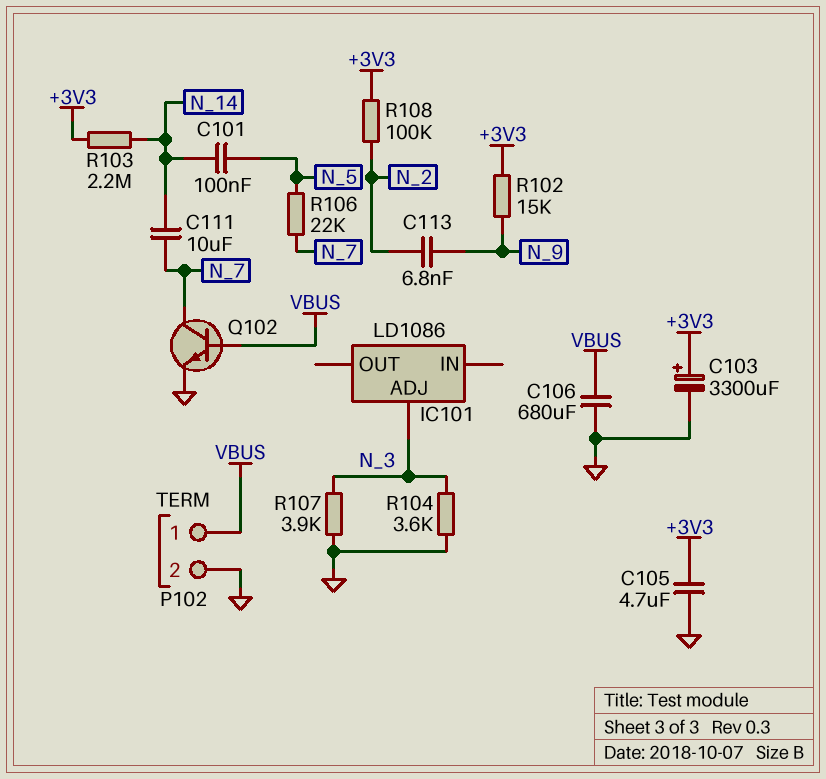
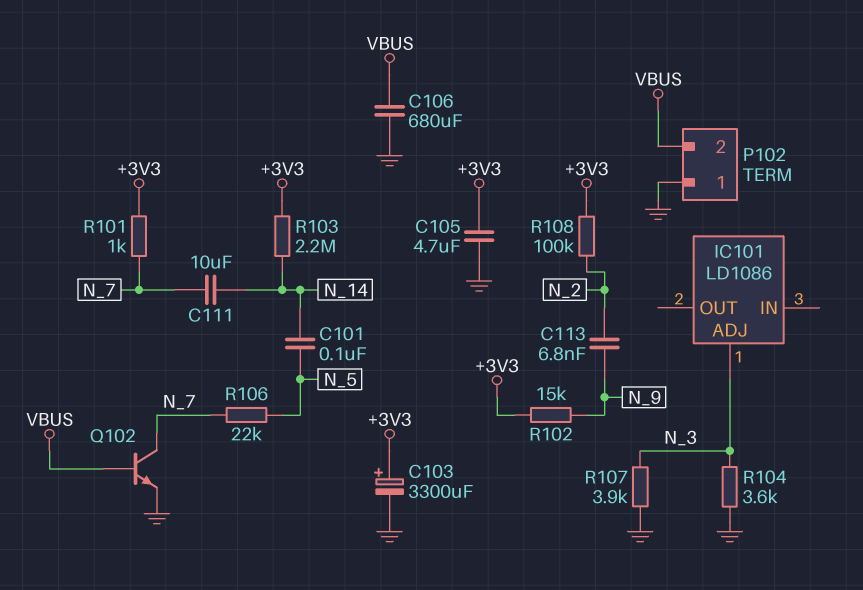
P102 pin 1: VBUS -> GND
P102 pin 2: GND -> VBUS
R101: none -> 1k (+3V3, N_7)

